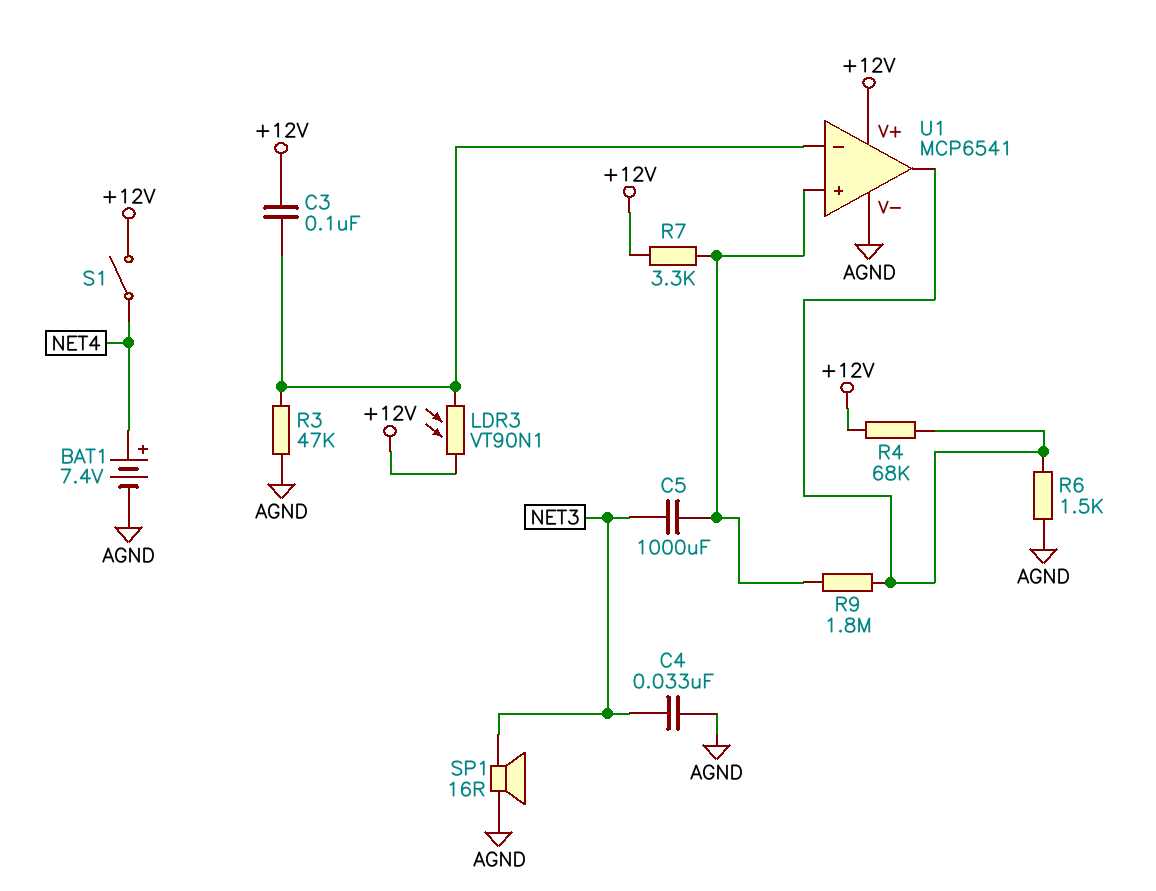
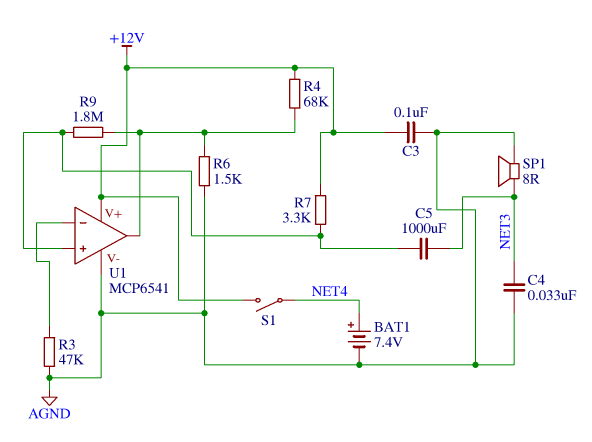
C3: 100nF (+12V, U1/in-) -> 100nF (+12V, AGND)
LDR3: VT90N1 (+12V, U1/in-) -> none
SP1: speaker 16R (AGND, NET3) -> speaker 8R (AGND, NET3)

